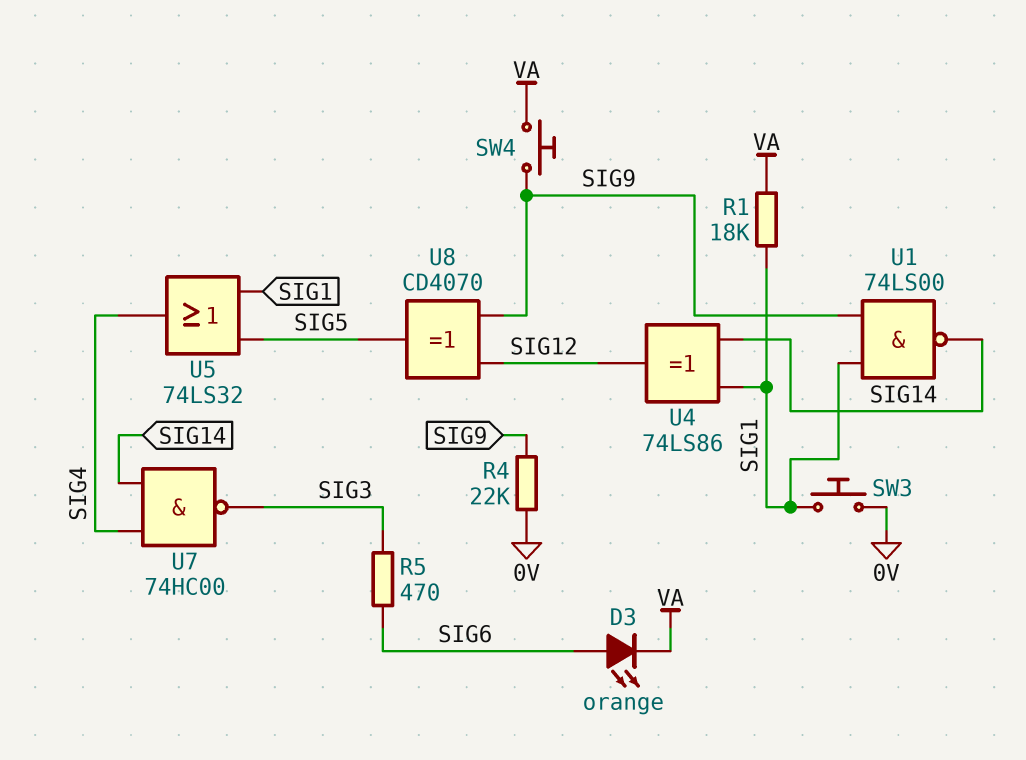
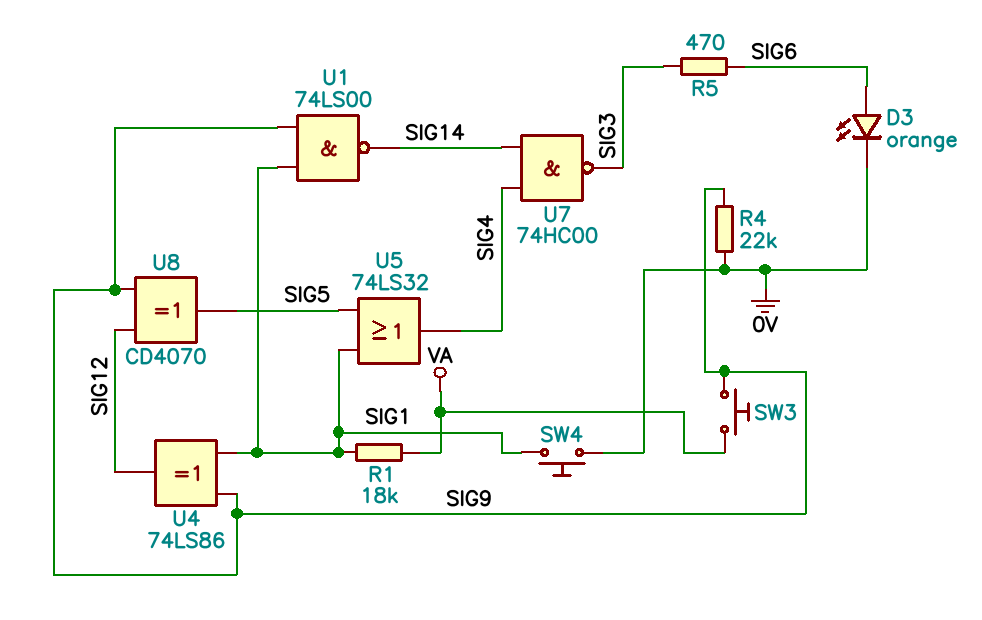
D3: LED orange (A SIG6, K VA) -> LED orange (A SIG6, K 0V)
SW3: button (0V, SIG1) -> button (SIG9, VA)
SW4: button (SIG9, VA) -> button (0V, SIG1)
U4: XOR 74LS86 (in SIG1, in SIG14, out SIG12) -> XOR 74LS86 (in SIG1, in SIG9, out SIG12)

